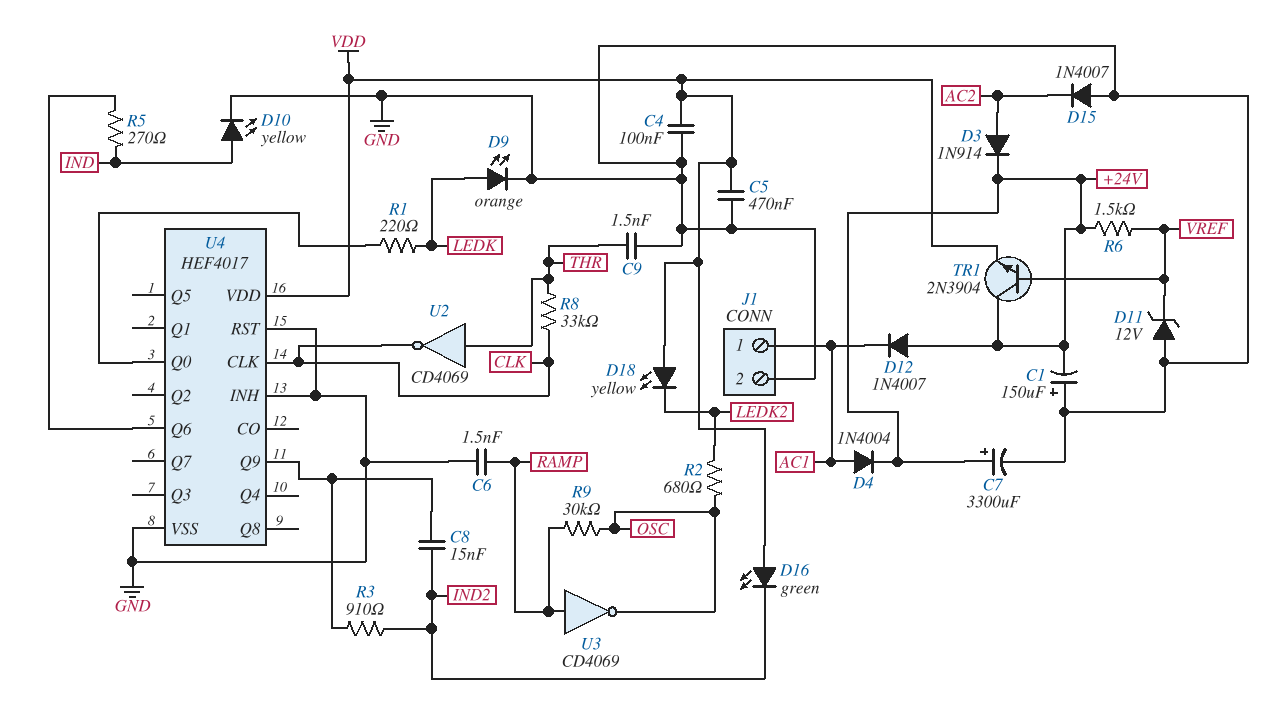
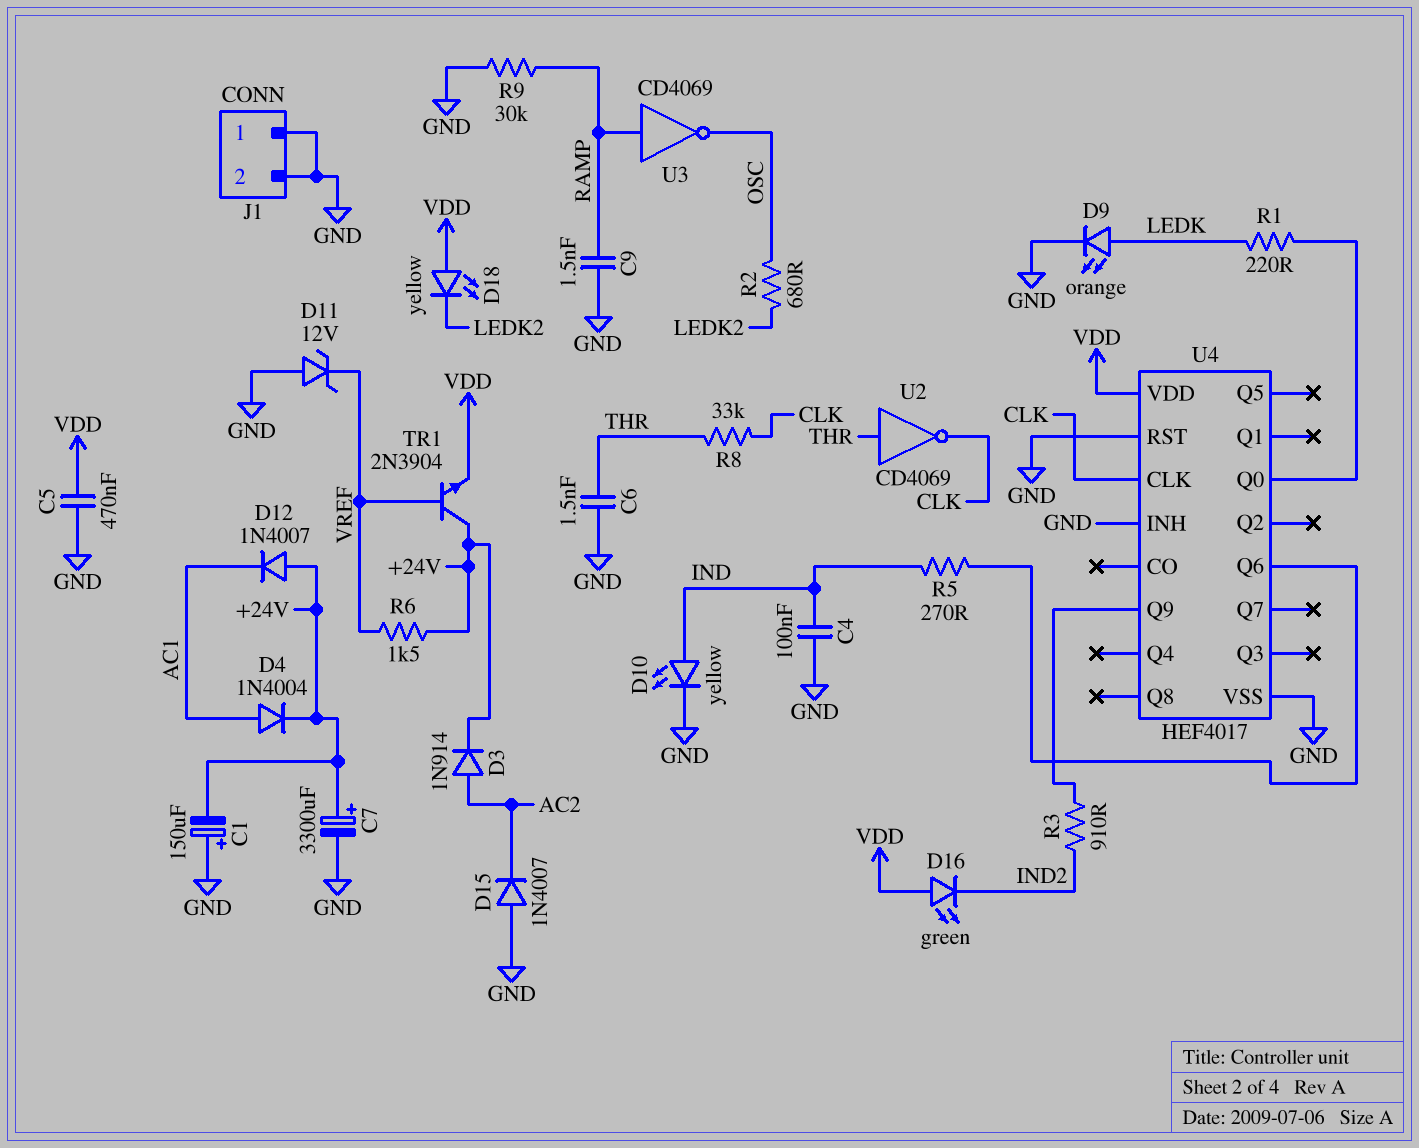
C4: 100nF (GND, VDD) -> 100nF (GND, IND)
C6: 1.5nF (GND, RAMP) -> 1.5nF (GND, THR)
C8: 15nF (IND2, U4/Q9) -> none
C9: 1.5nF (GND, THR) -> 1.5nF (GND, RAMP)
J1 pin 1: AC1 -> GND
R9: 30k (OSC, RAMP) -> 30k (GND, RAMP)

